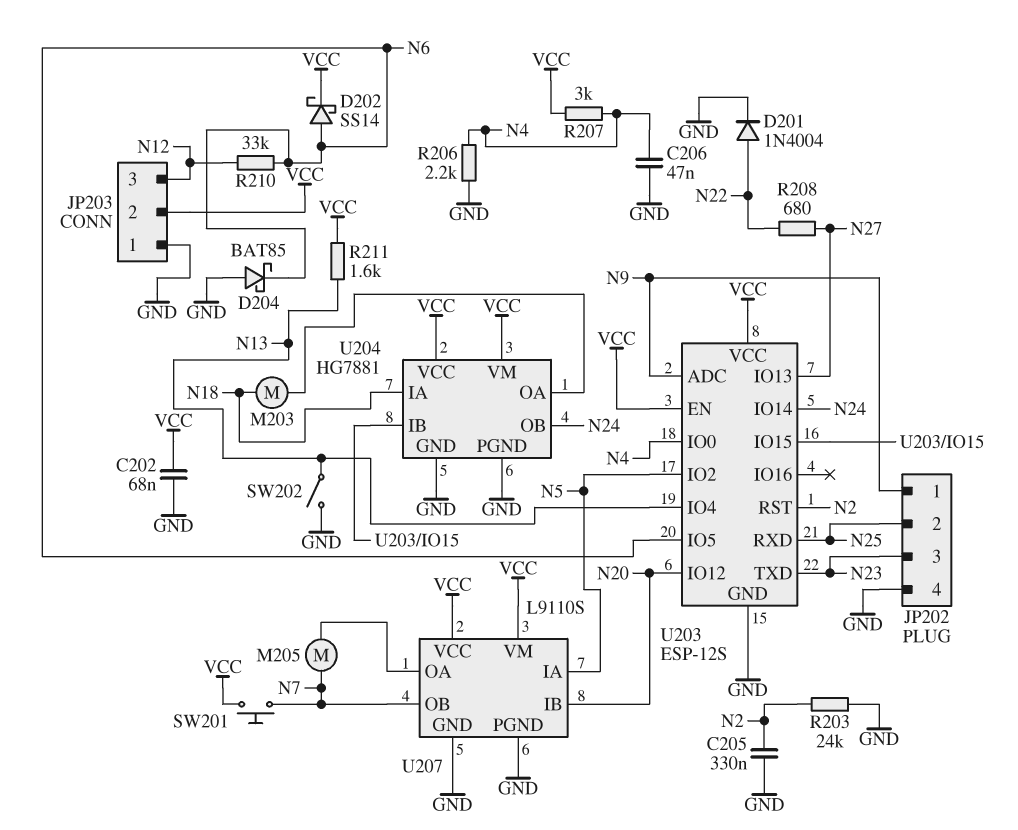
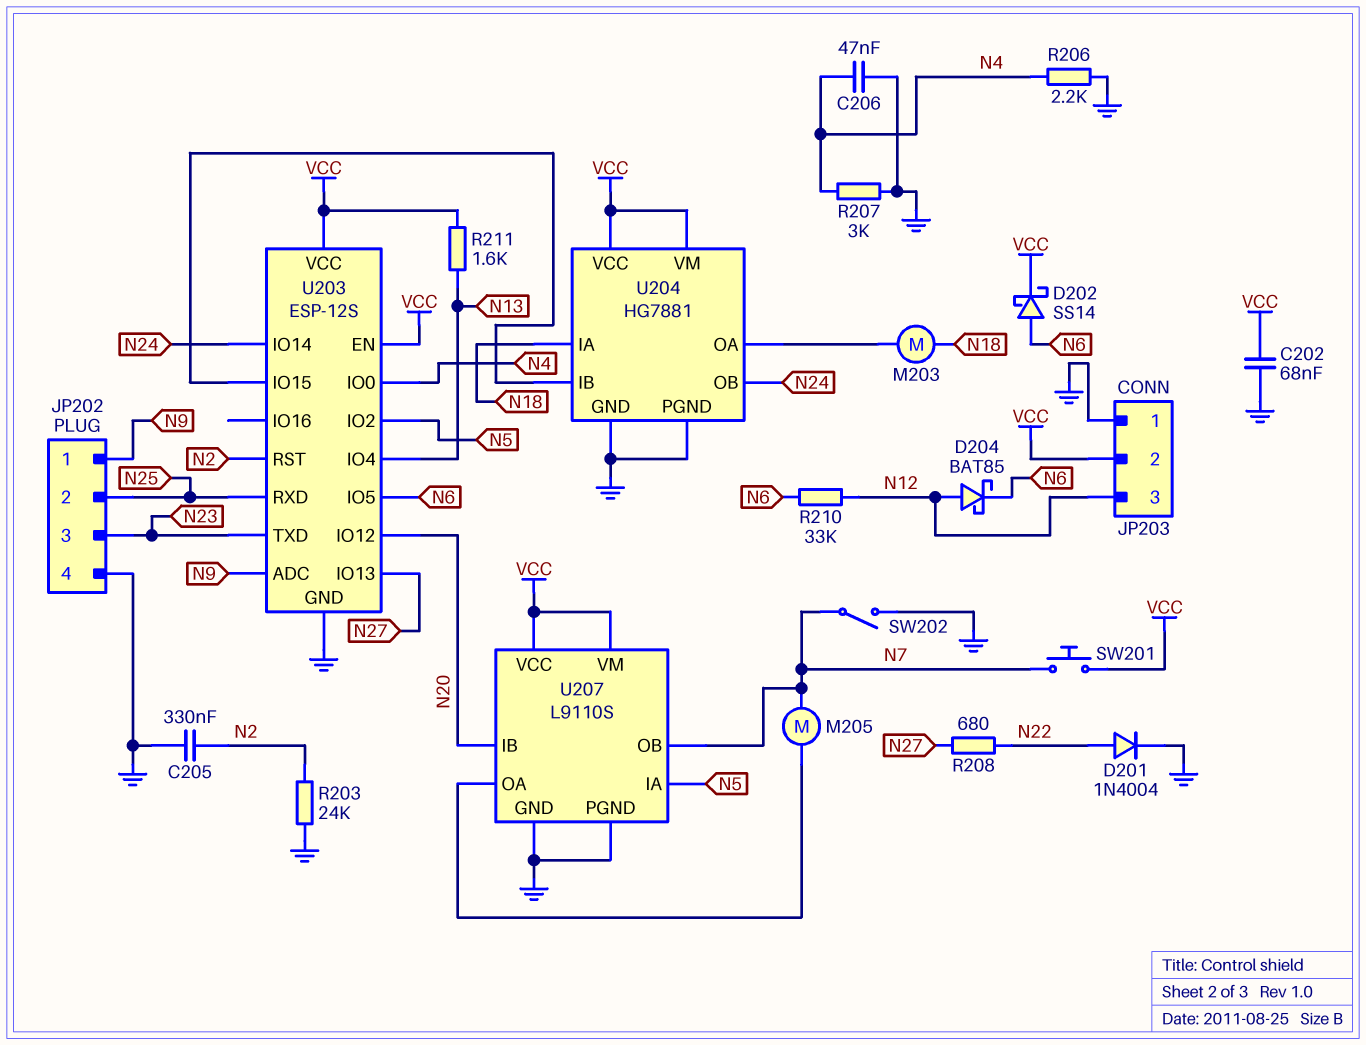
D204: schottky BAT85 (A GND, K N6) -> schottky BAT85 (A N12, K N6)
R207: 3k (N4, VCC) -> 3k (GND, N4)
SW202: switch (GND, N13) -> switch (GND, N7)

